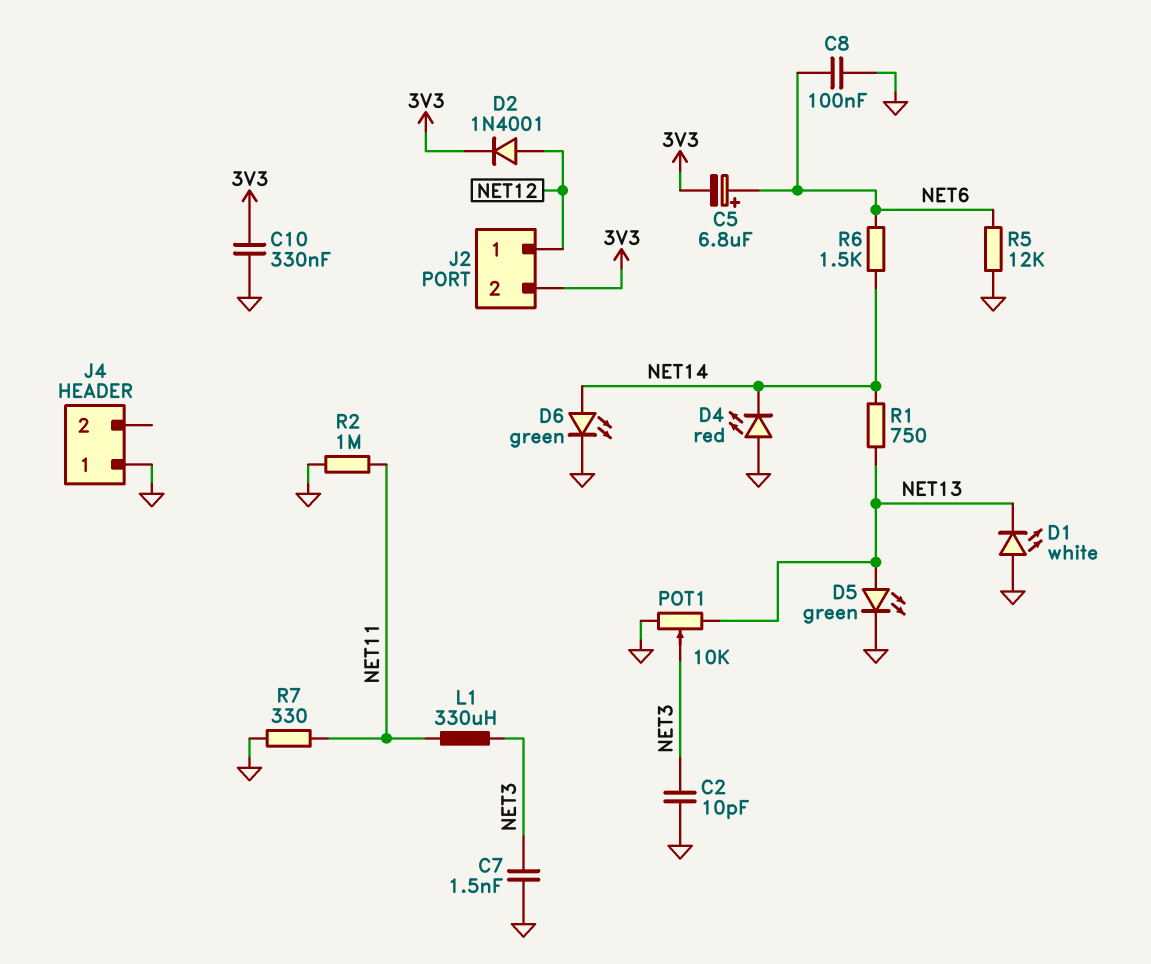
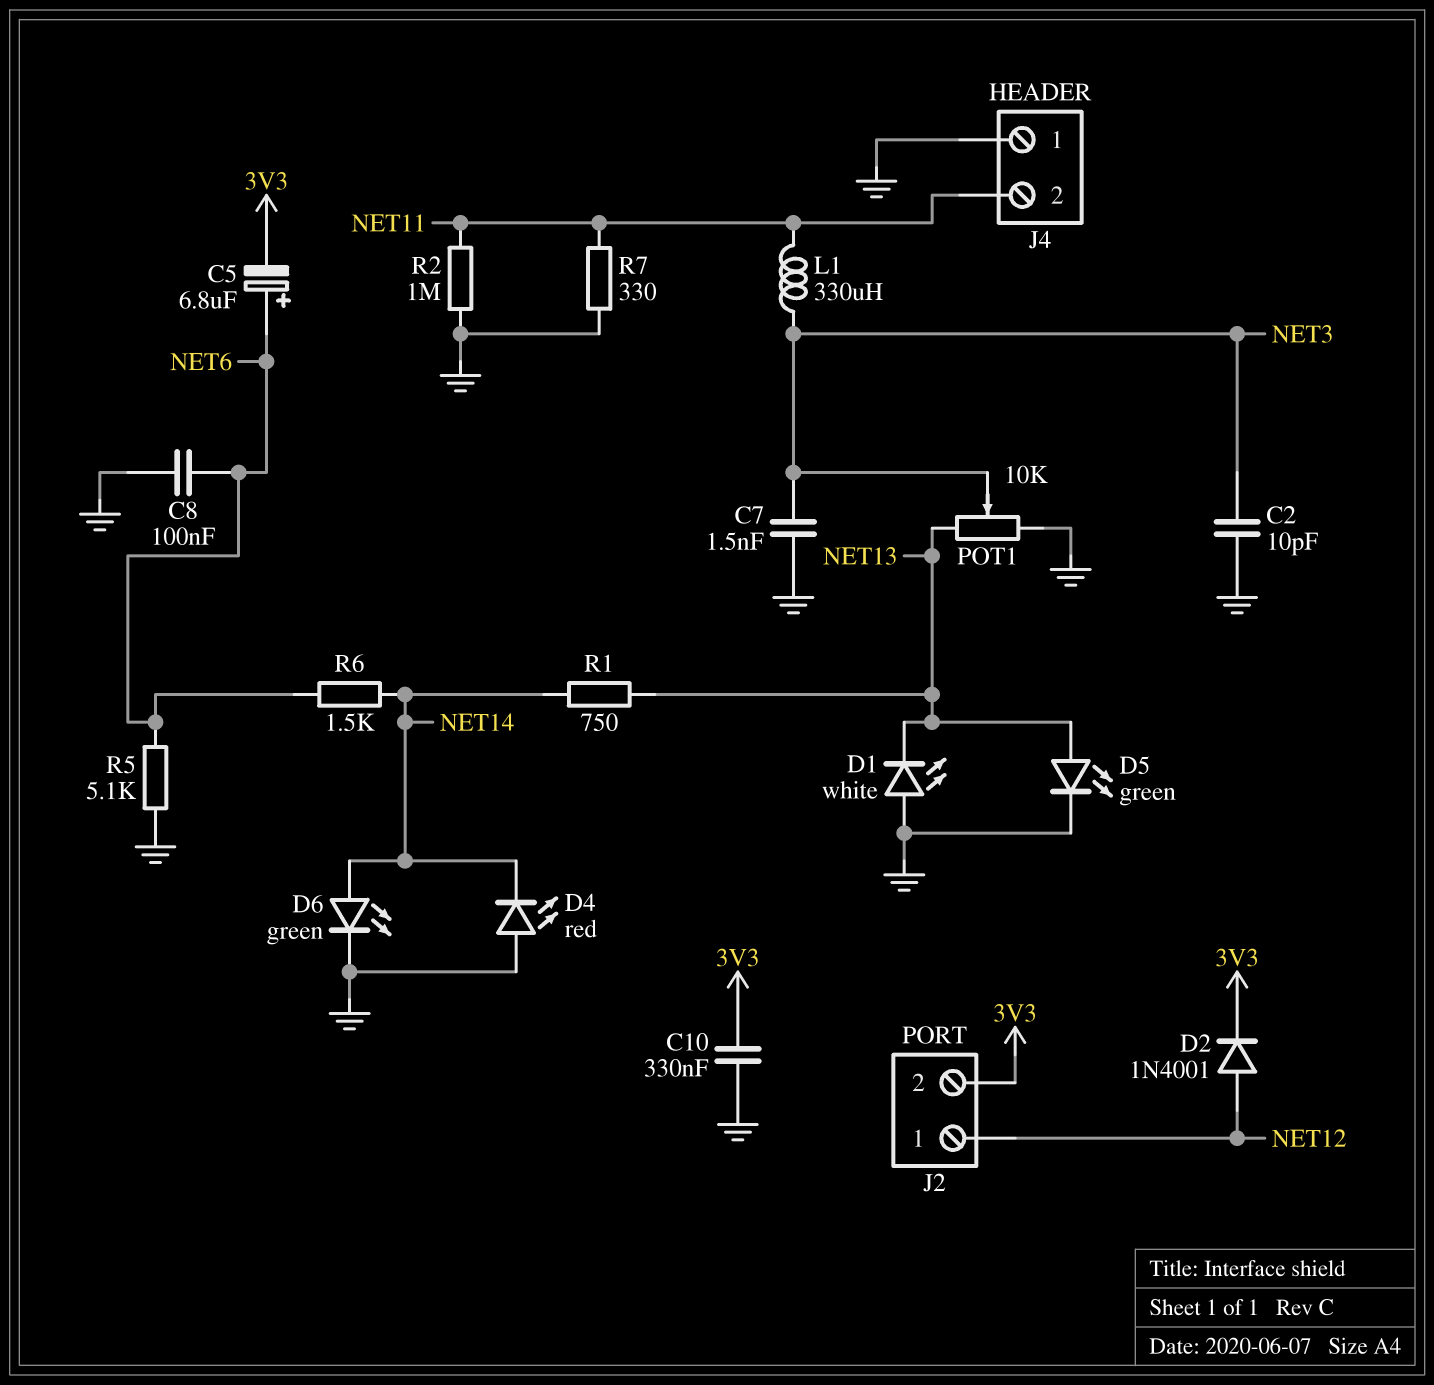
J4 pin 2: none -> NET11
R5: 12k (GND, NET6) -> 5.1k (GND, NET6)

